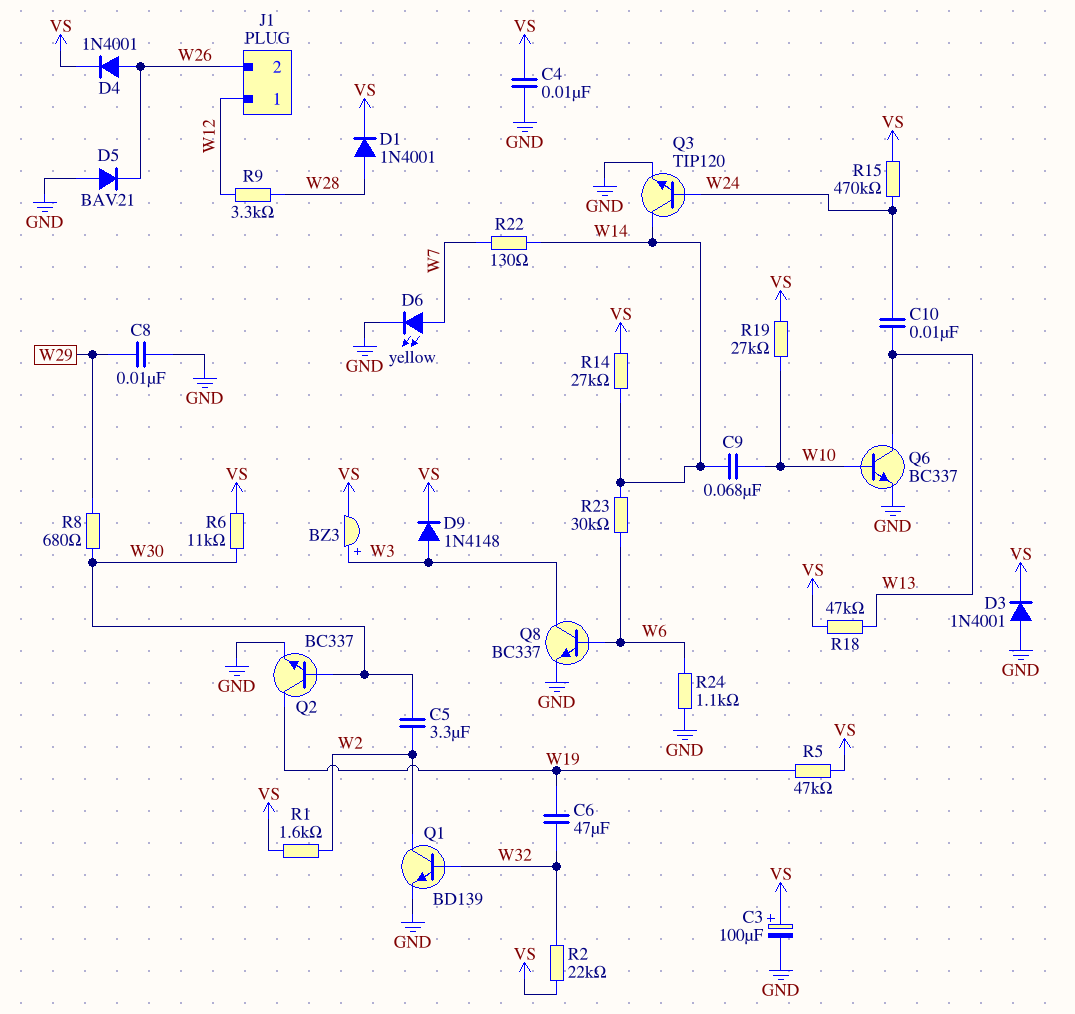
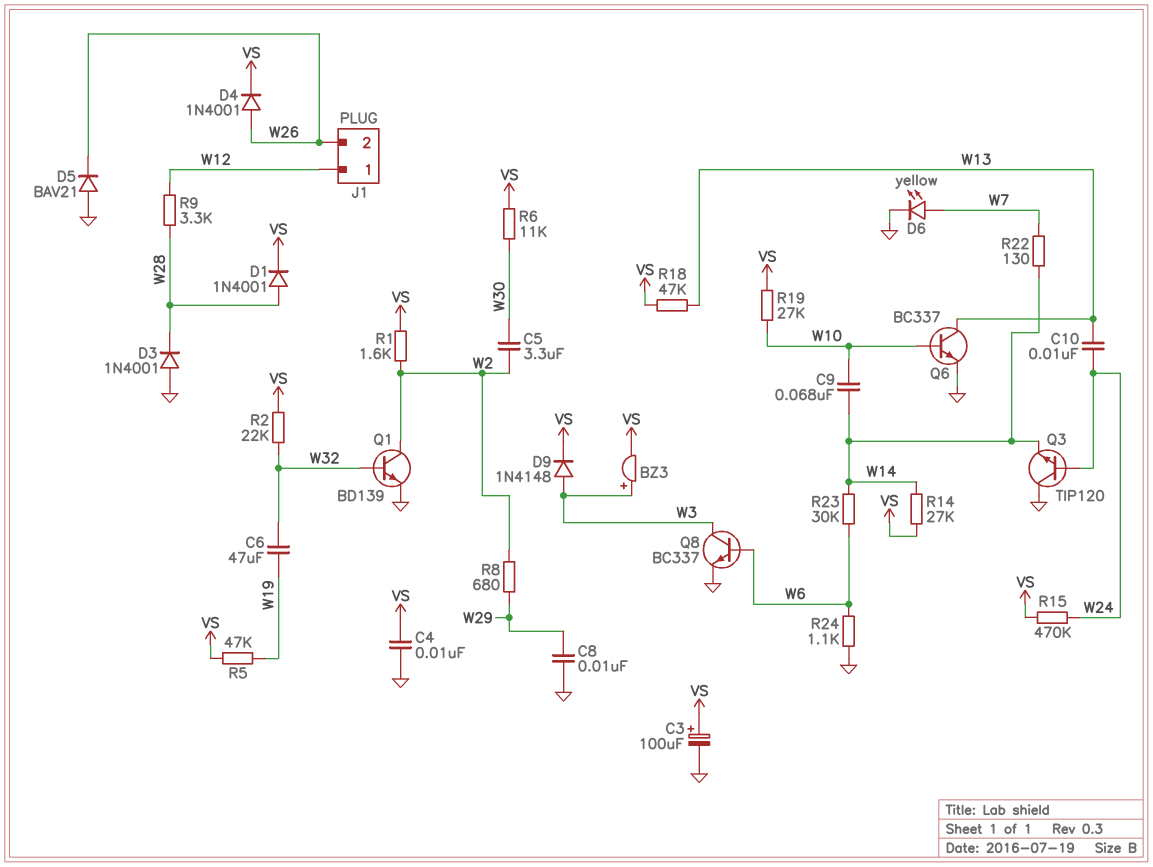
D3: diode 1N4001 (A GND, K VS) -> diode 1N4001 (A GND, K W28)
Q2: NPN BC337 (B W30, C W19, E GND) -> none
Q3: NPN TIP120 (B W24, C W14, E GND) -> NPN TIP120 (B W24, C GND, E W14)
R8: 680 (W29, W30) -> 680 (W2, W29)

